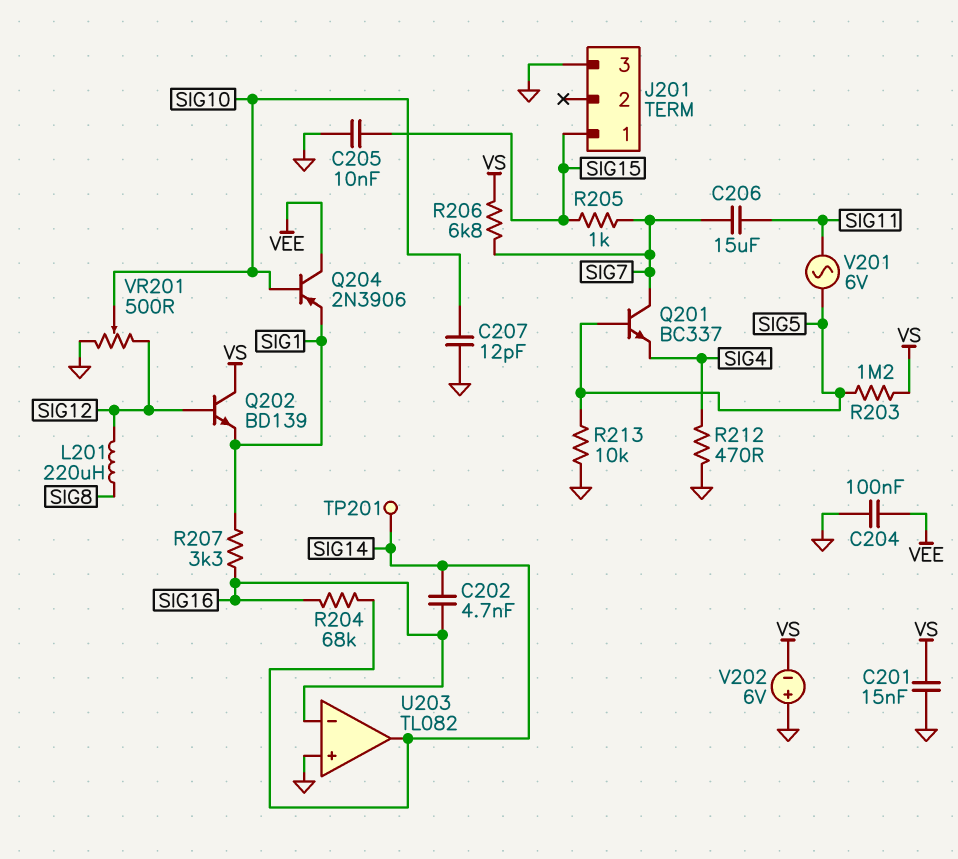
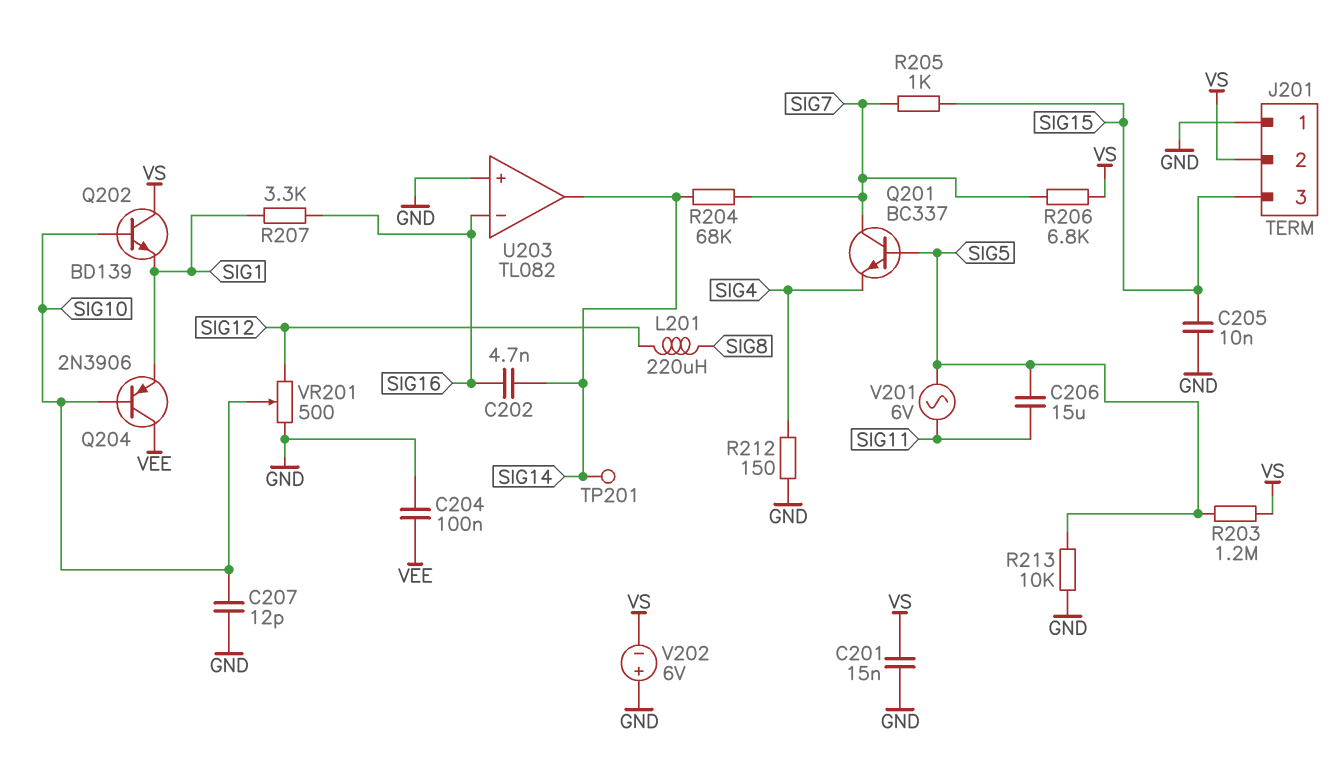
C206: 15uF (SIG7, SIG11) -> 15uF (SIG5, SIG11)
J201 pin 1: SIG15 -> GND
J201 pin 2: none -> VS
J201 pin 3: GND -> SIG15
Q202: NPN BD139 (B SIG12, C VS, E SIG1) -> NPN BD139 (B SIG10, C VS, E SIG1)
R204: 68k (SIG14, SIG16) -> 68k (SIG7, SIG14)
R212: 470 (GND, SIG4) -> 150 (GND, SIG4)

